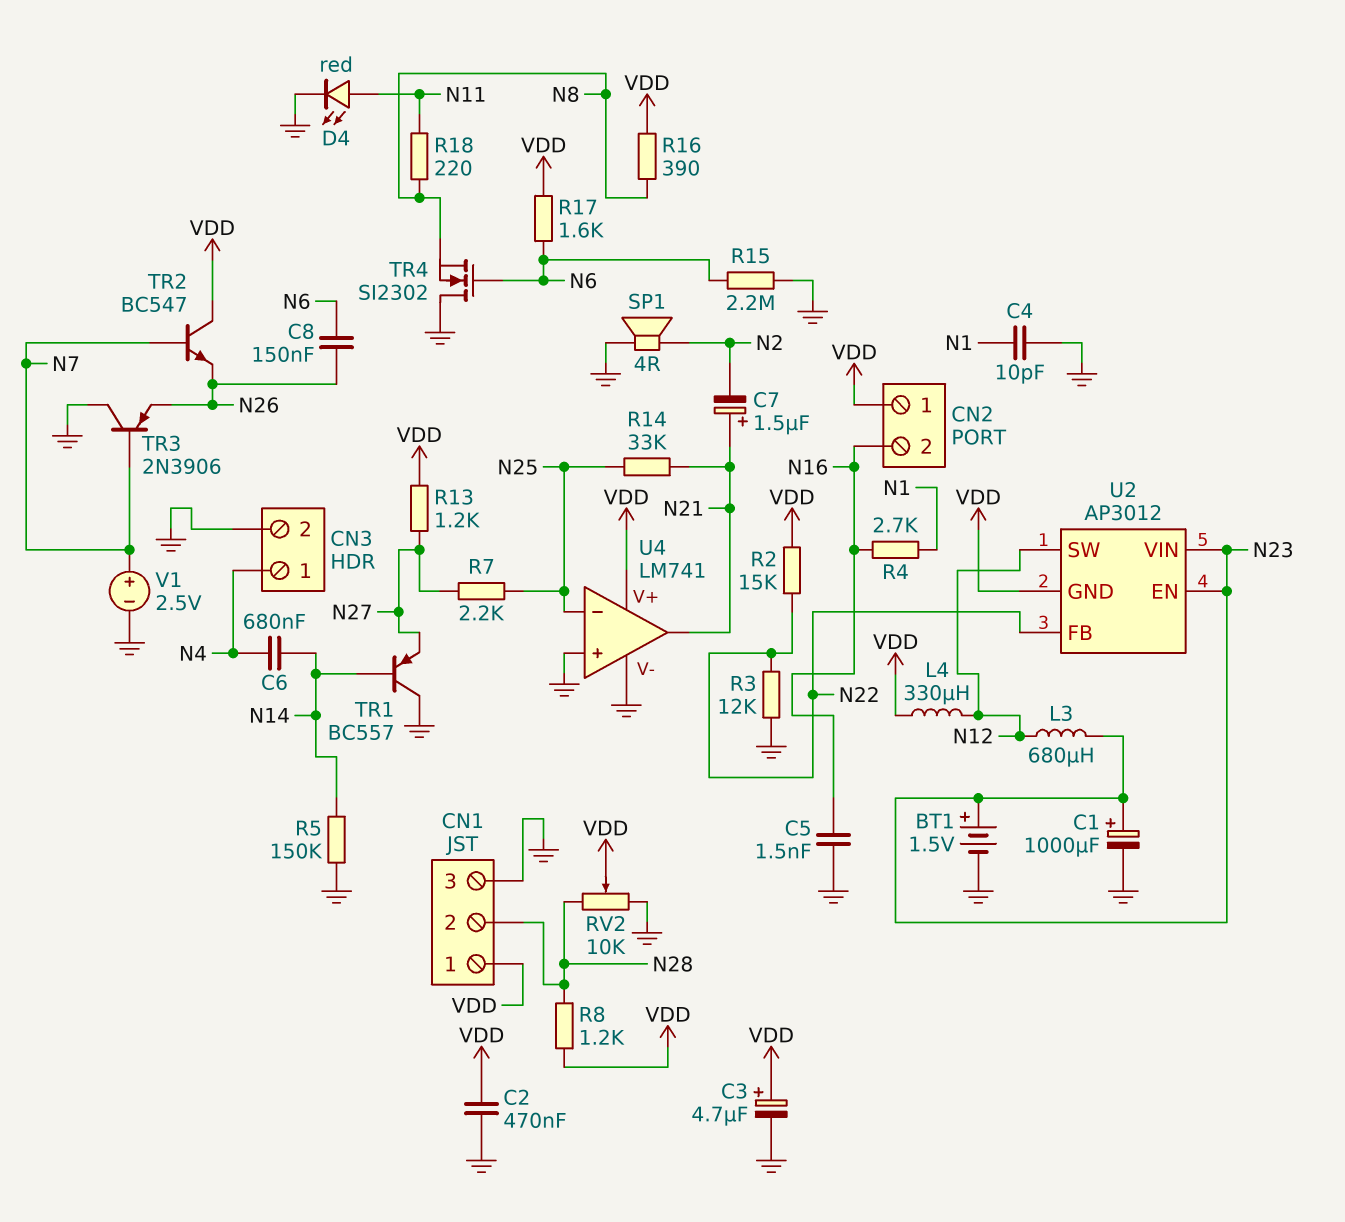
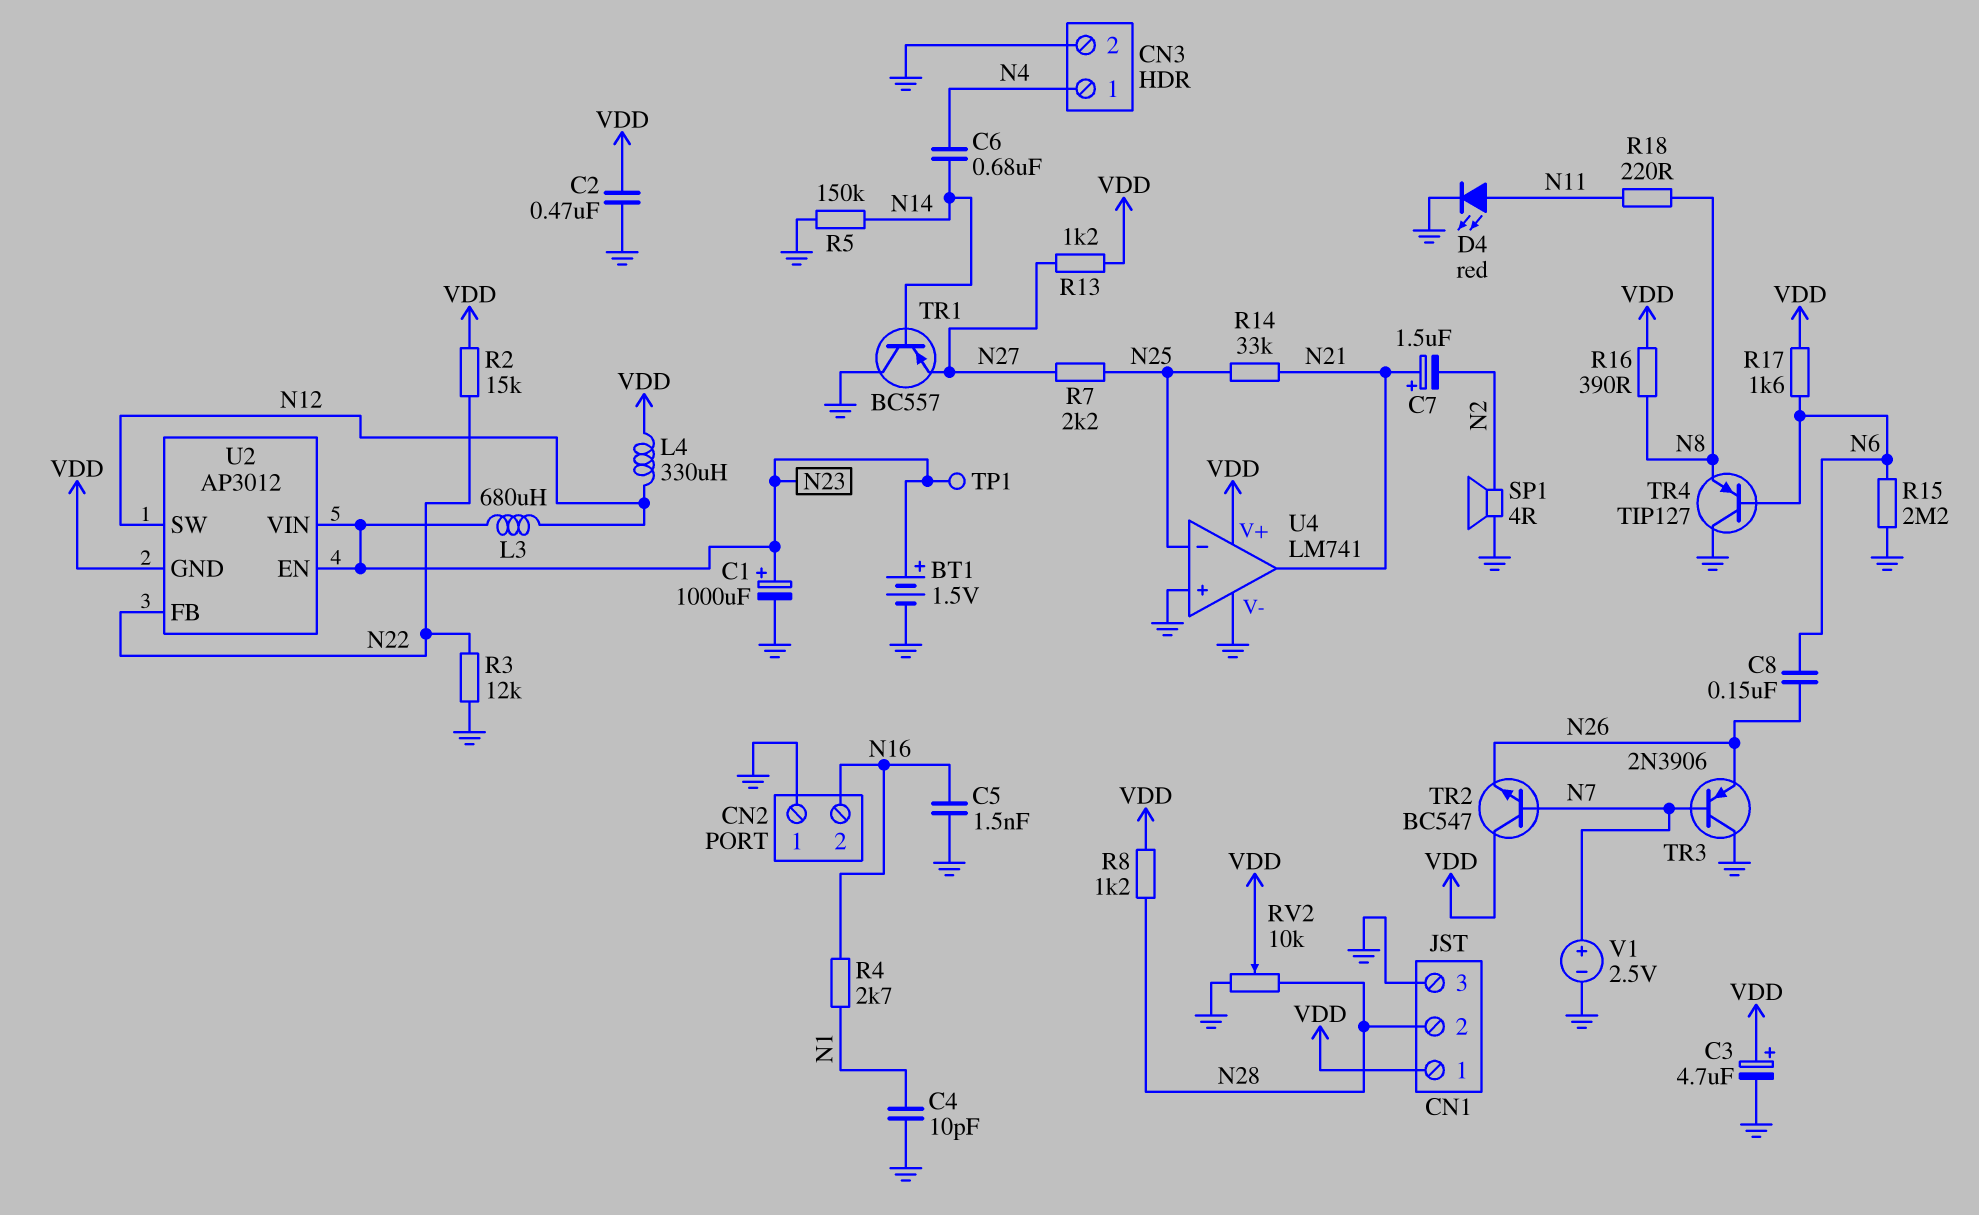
CN2 pin 1: VDD -> GND
TP1: none -> test point (N23)
TR4: NMOS SI2302 (G N6, D GND, S N8) -> PNP TIP127 (B N6, C GND, E N8)

